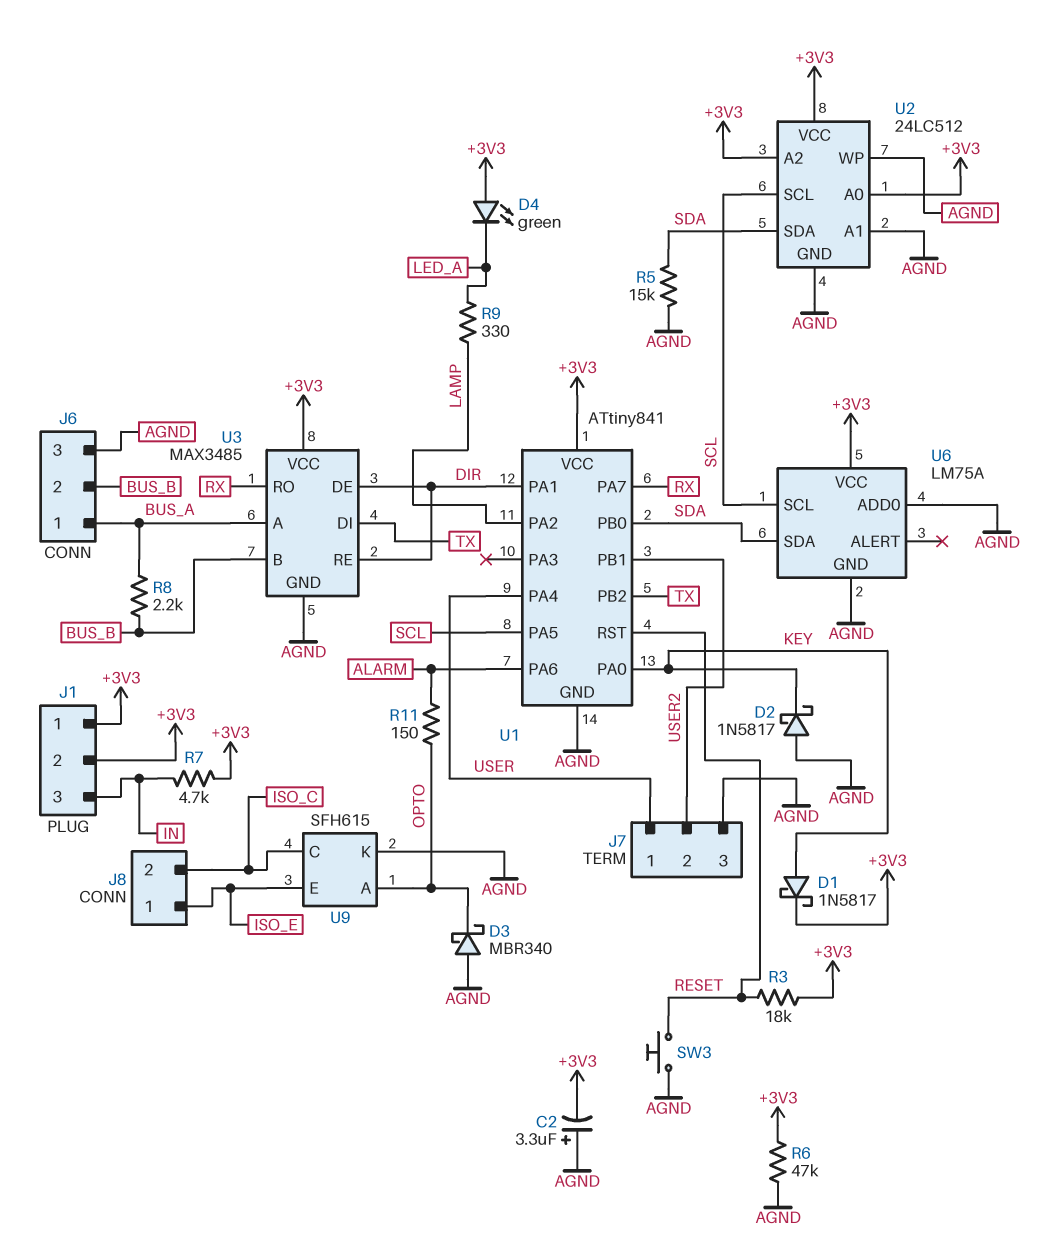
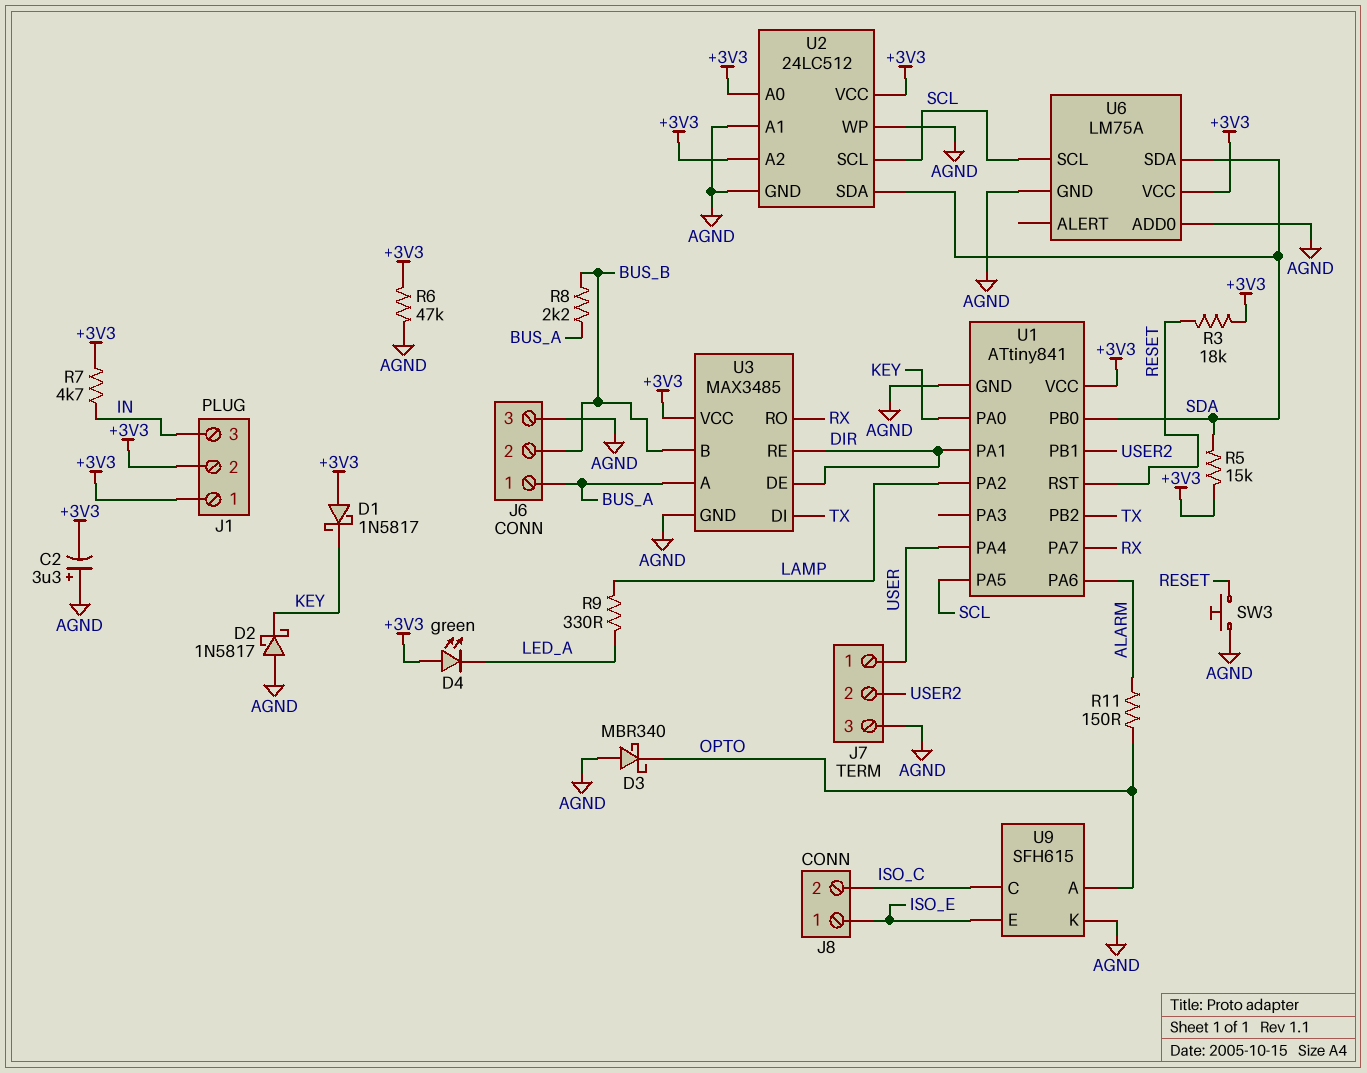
D1: schottky 1N5817 (A KEY, K +3V3) -> schottky 1N5817 (A +3V3, K KEY)
R5: 15k (AGND, SDA) -> 15k (+3V3, SDA)

